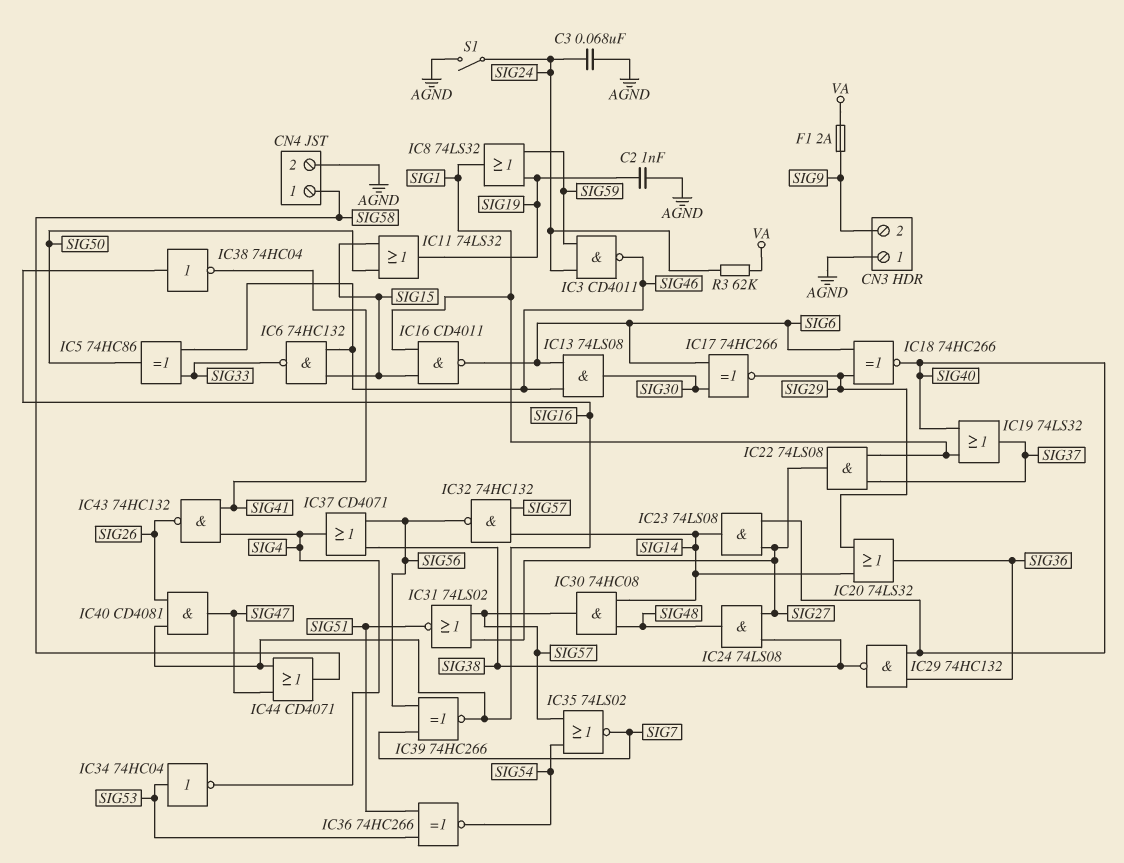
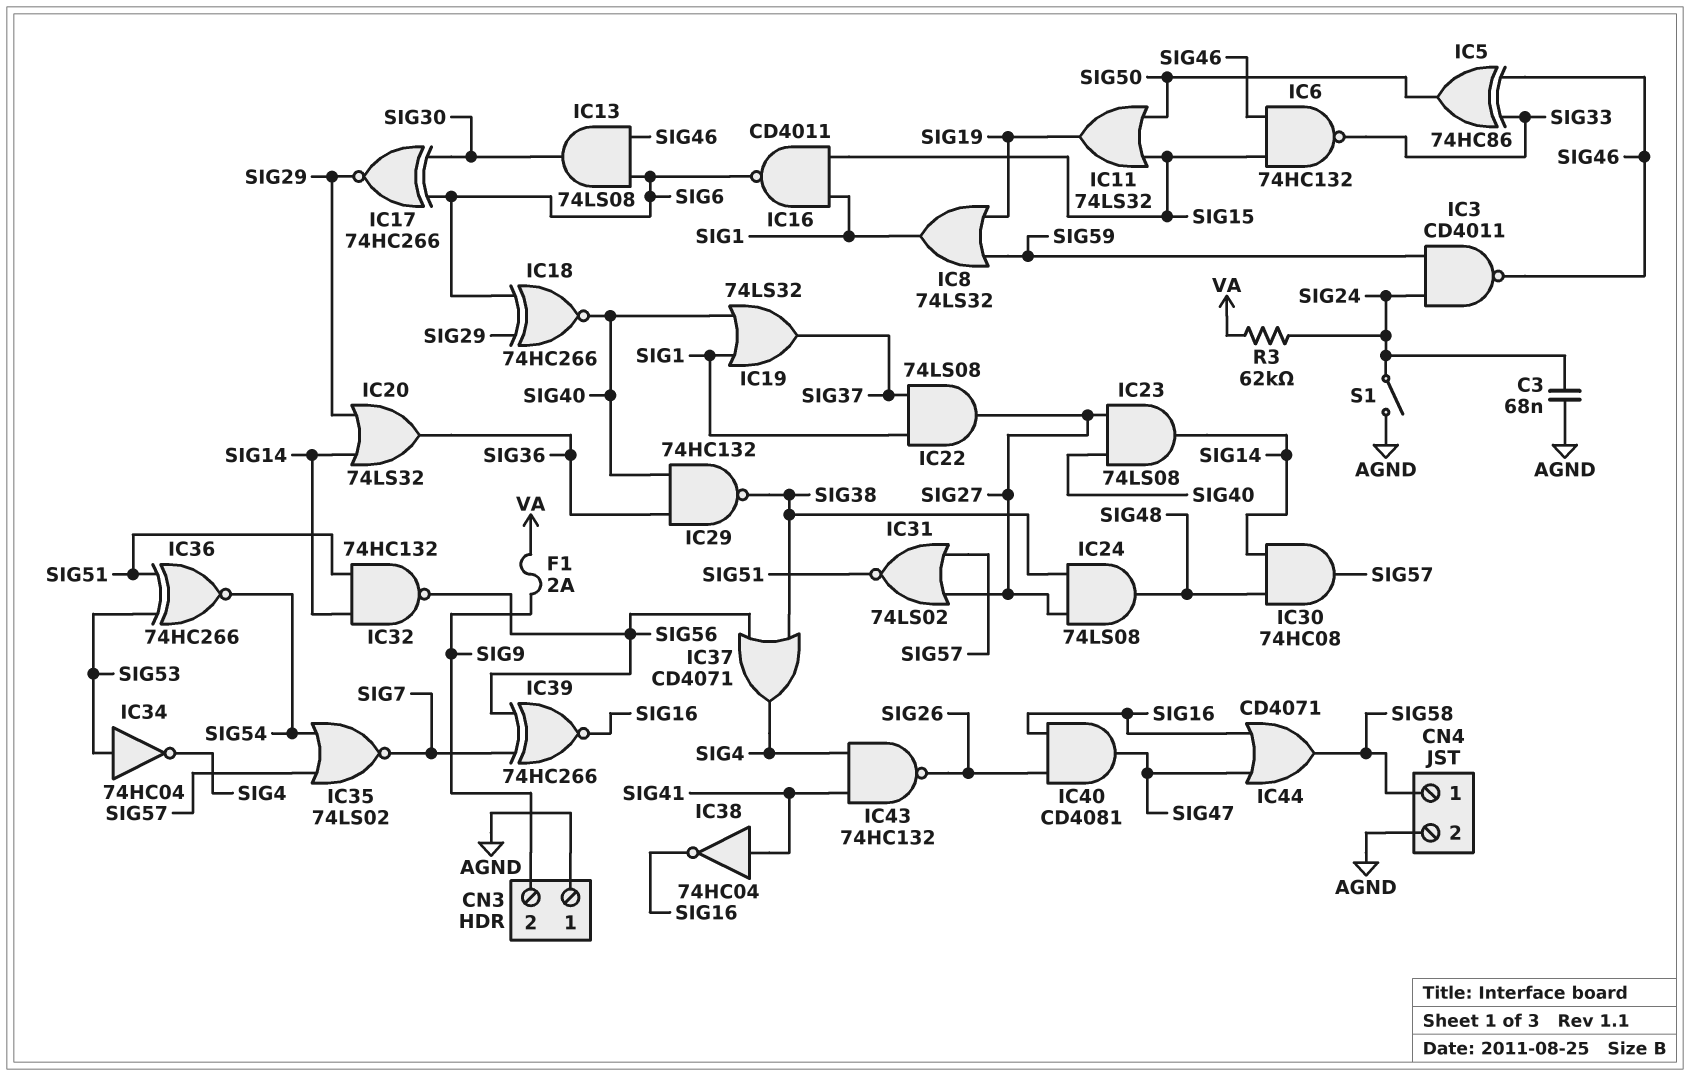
C2: 1nF (AGND, SIG19) -> none
IC32: NAND 74HC132 (in SIG14, in SIG57, out SIG56) -> NAND 74HC132 (in SIG14, in SIG51, out SIG56)
IC38: NOT 74HC04 (in SIG16, out SIG41) -> NOT 74HC04 (in SIG41, out SIG16)

